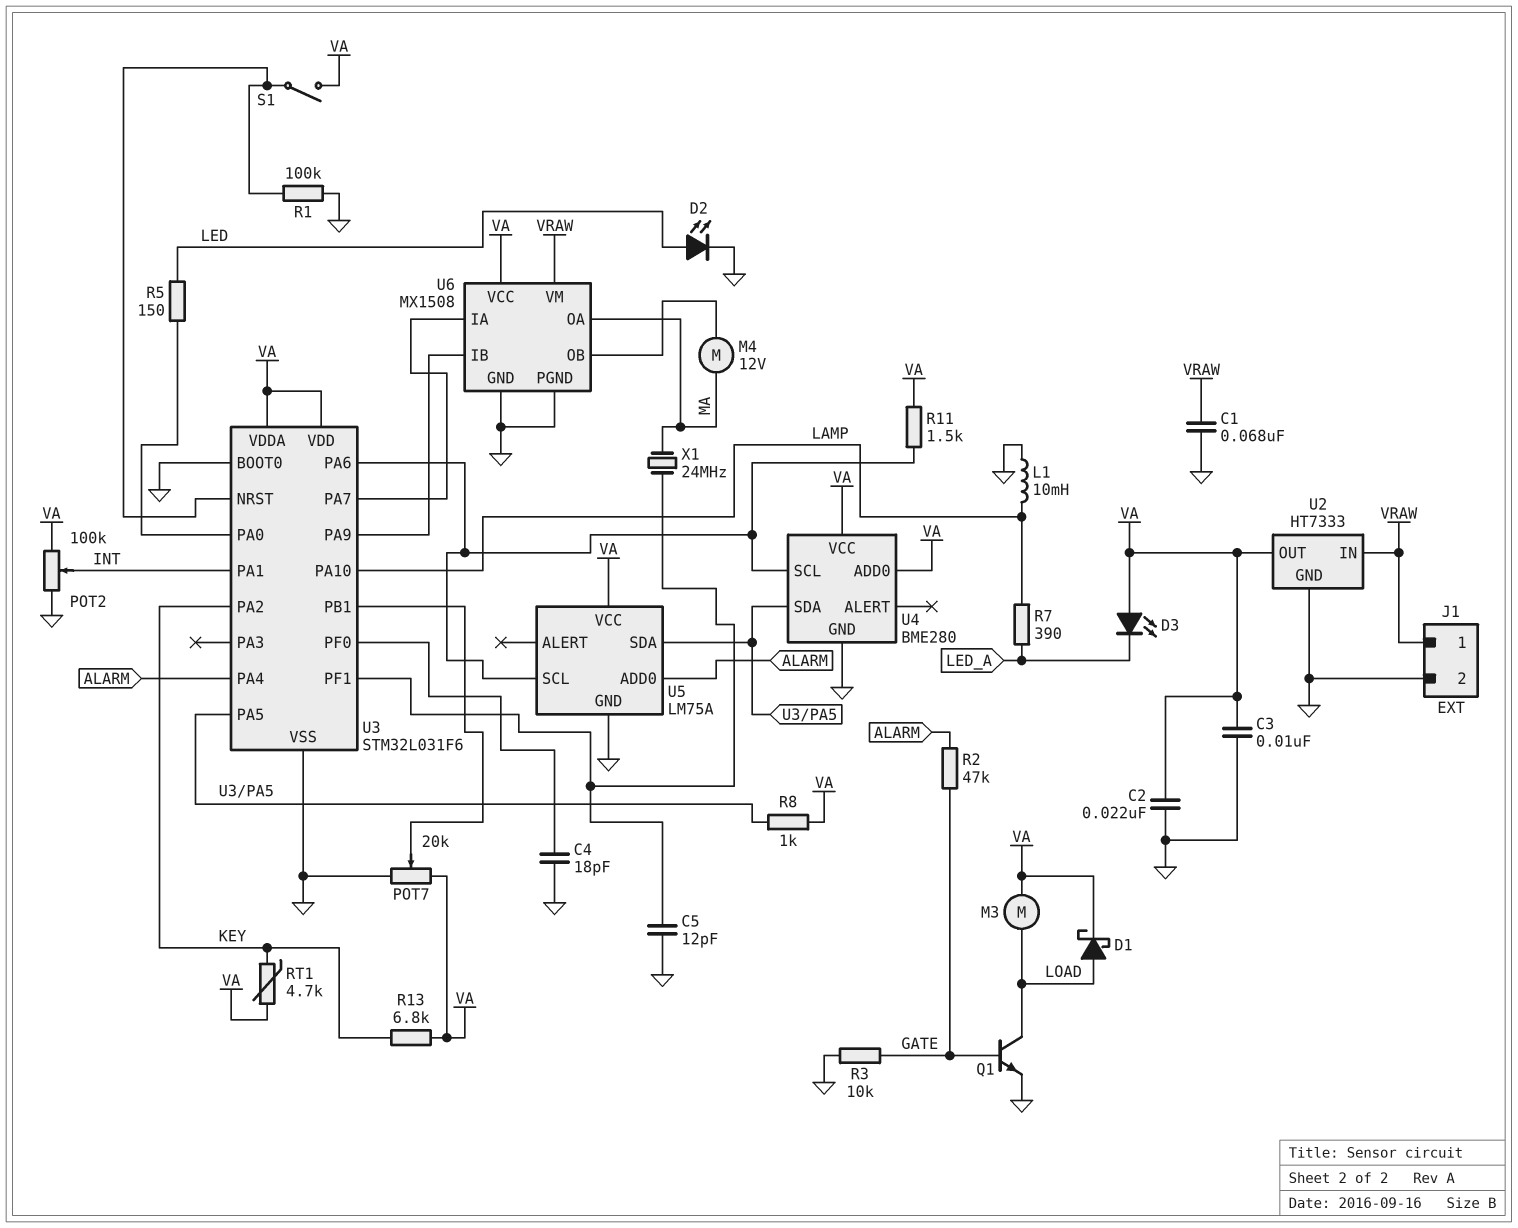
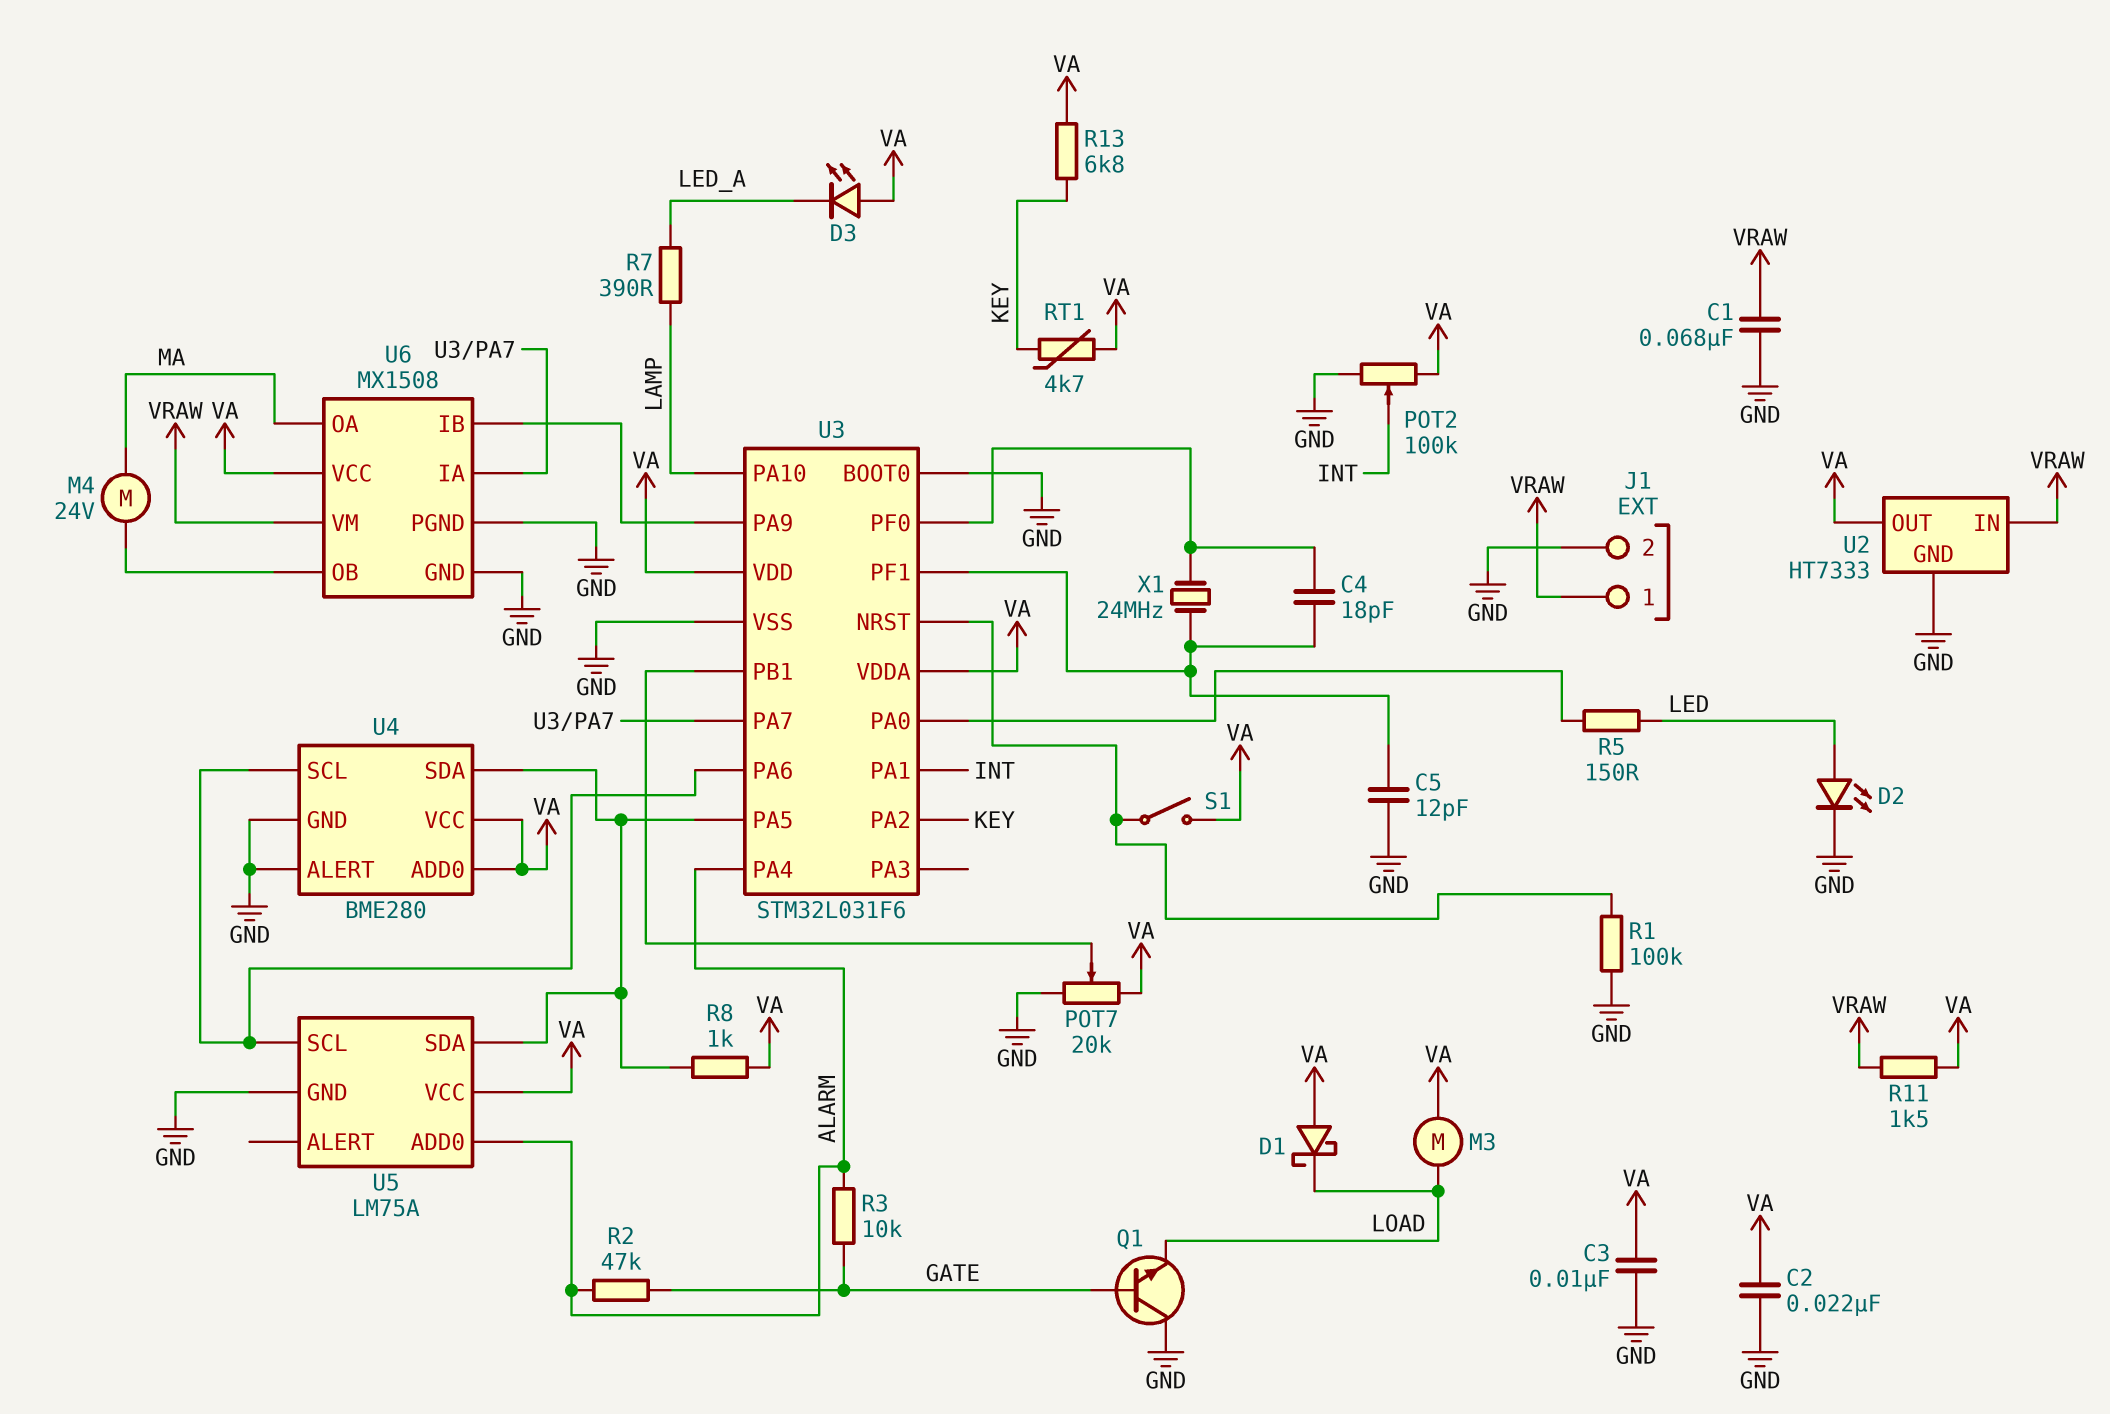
C4: 18pF (GND, U3/PF0) -> 18pF (U3/PF0, U3/PF1)
D1: schottky (A LOAD, K VA) -> schottky (A VA, K LOAD)
L1: 10mH (GND, LAMP) -> none
M4: motor 12V (MA, U6/OB) -> motor 24V (MA, U6/OB)
Q1: NPN (B GATE, C LOAD, E GND) -> NPN (B GATE, C GND, E LOAD)
R3: 10k (GATE, GND) -> 10k (ALARM, GATE)
R11: 1.5k (U3/PA6, VA) -> 1.5k (VA, VRAW)
U4 pin ALERT: none -> GND
X1: 24MHz (MA, U3/PF1) -> 24MHz (U3/PF0, U3/PF1)

